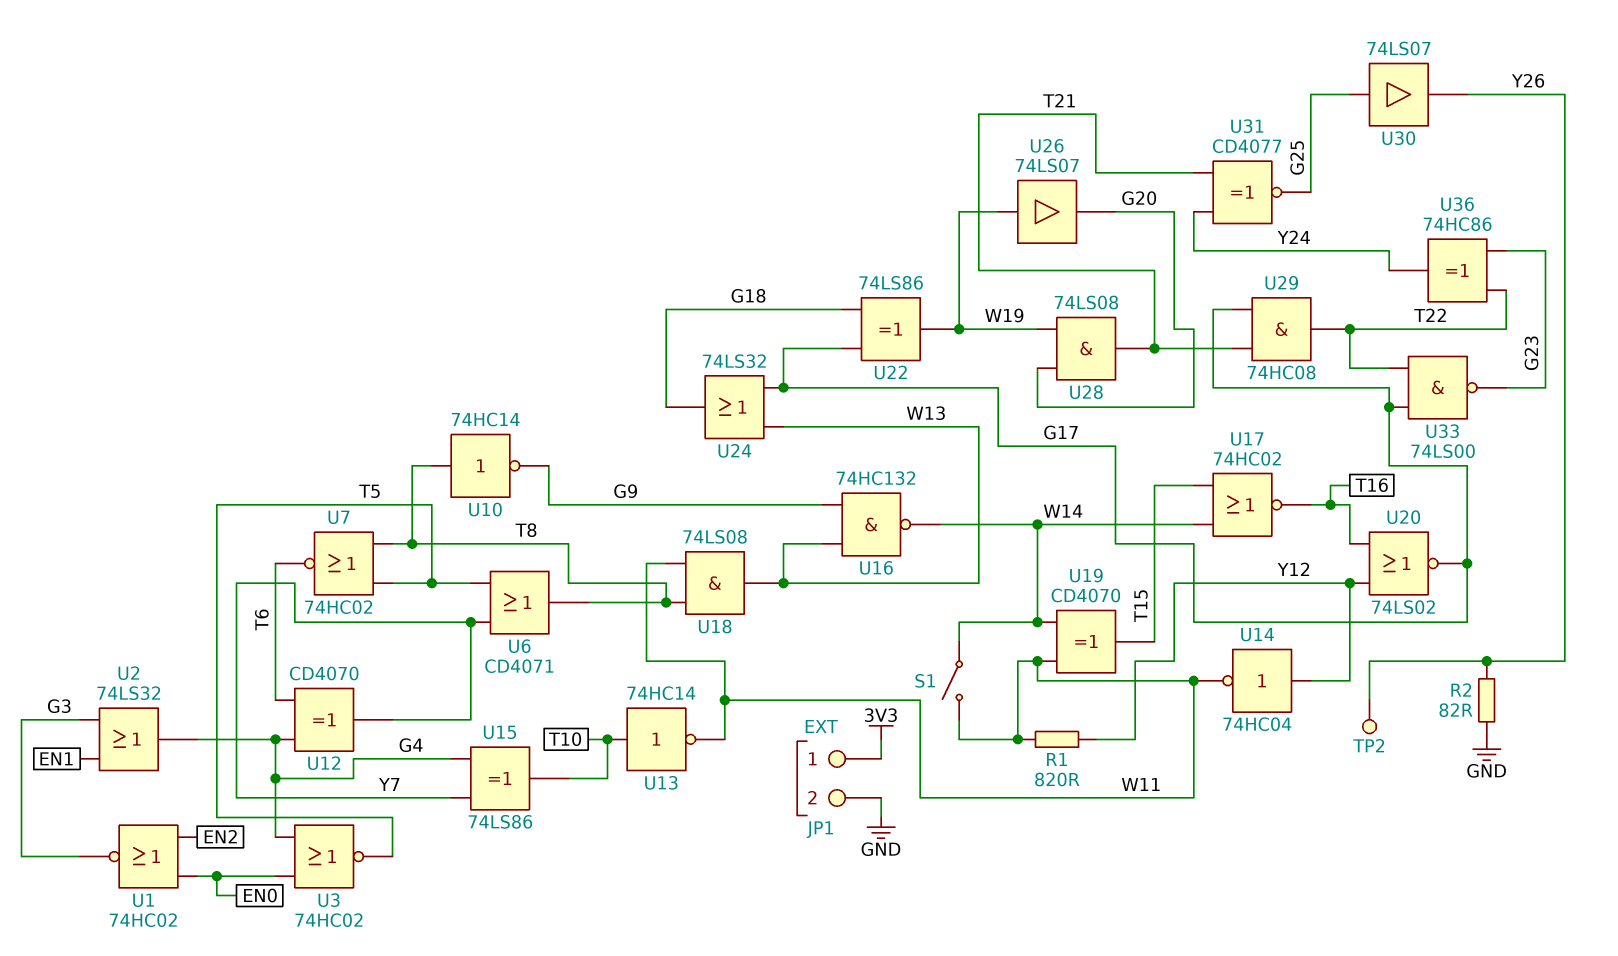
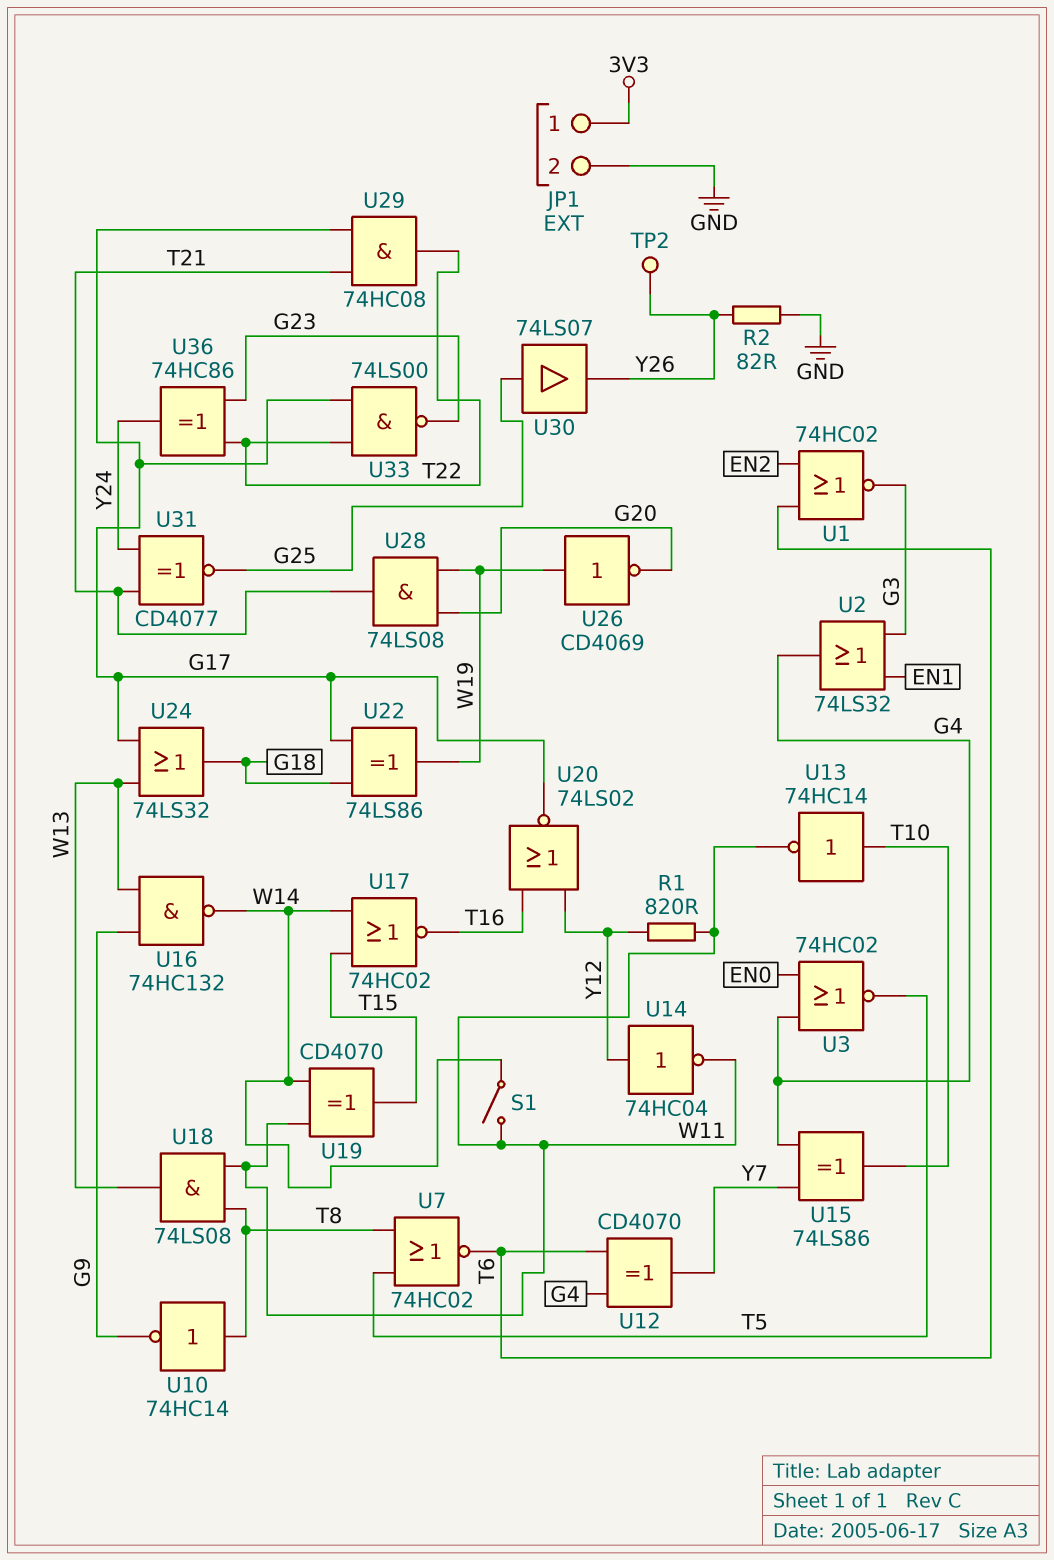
U1: NOR 74HC02 (in EN0, in EN2, out G3) -> NOR 74HC02 (in EN2, in T6, out G3)
U6: OR CD4071 (in T5, in Y7, out T8) -> none
U26: buffer 74LS07 (in W19, out G20) -> NOT CD4069 (in W19, out G20)

